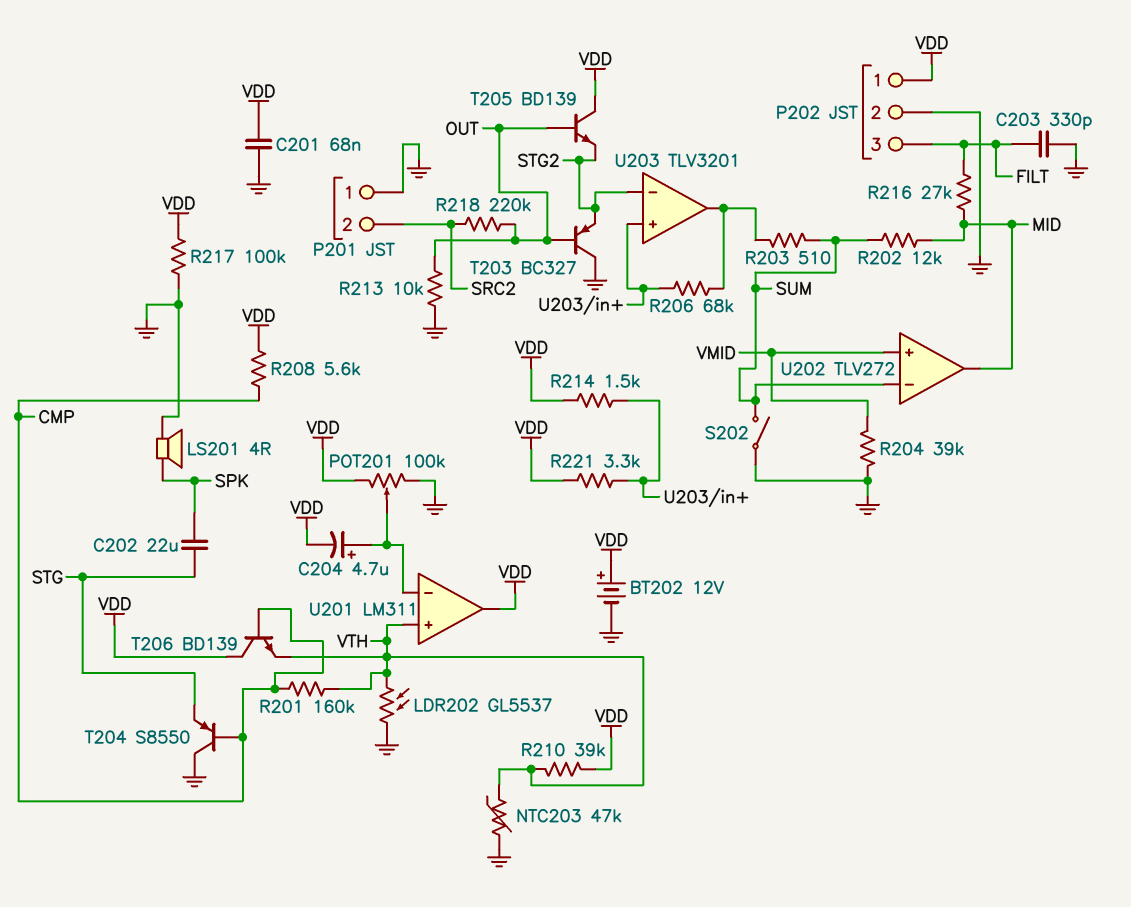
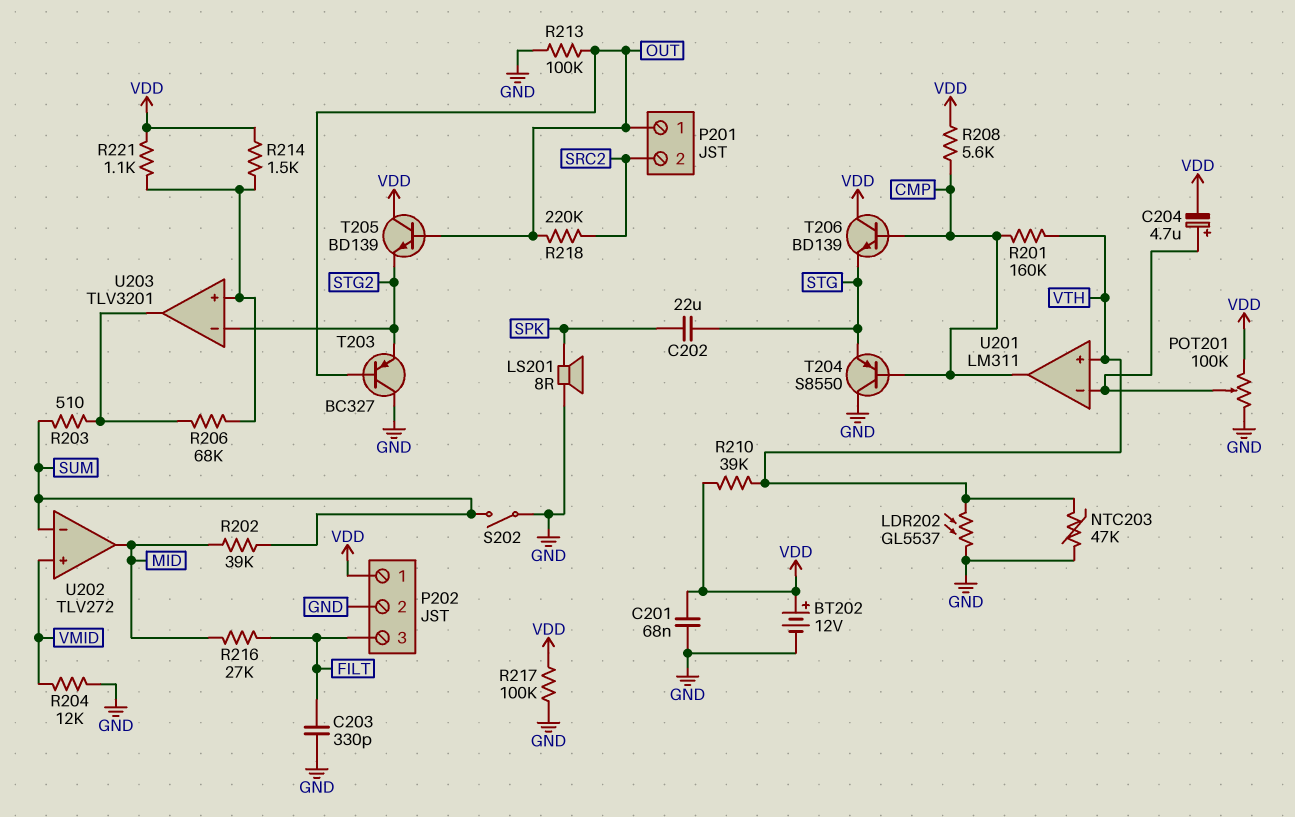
LS201: speaker 4R (GND, SPK) -> speaker 8R (GND, SPK)
P201 pin 1: GND -> OUT
R202: 12k (MID, SUM) -> 39k (MID, SUM)
R204: 39k (GND, VMID) -> 12k (GND, VMID)
R213: 10k (GND, OUT) -> 100k (GND, OUT)
R221: 3.3k (U203/in+, VDD) -> 1.1k (U203/in+, VDD)
T206: NPN BD139 (B CMP, C VDD, E VTH) -> NPN BD139 (B CMP, C VDD, E STG)
U201 pin out: VDD -> CMP

